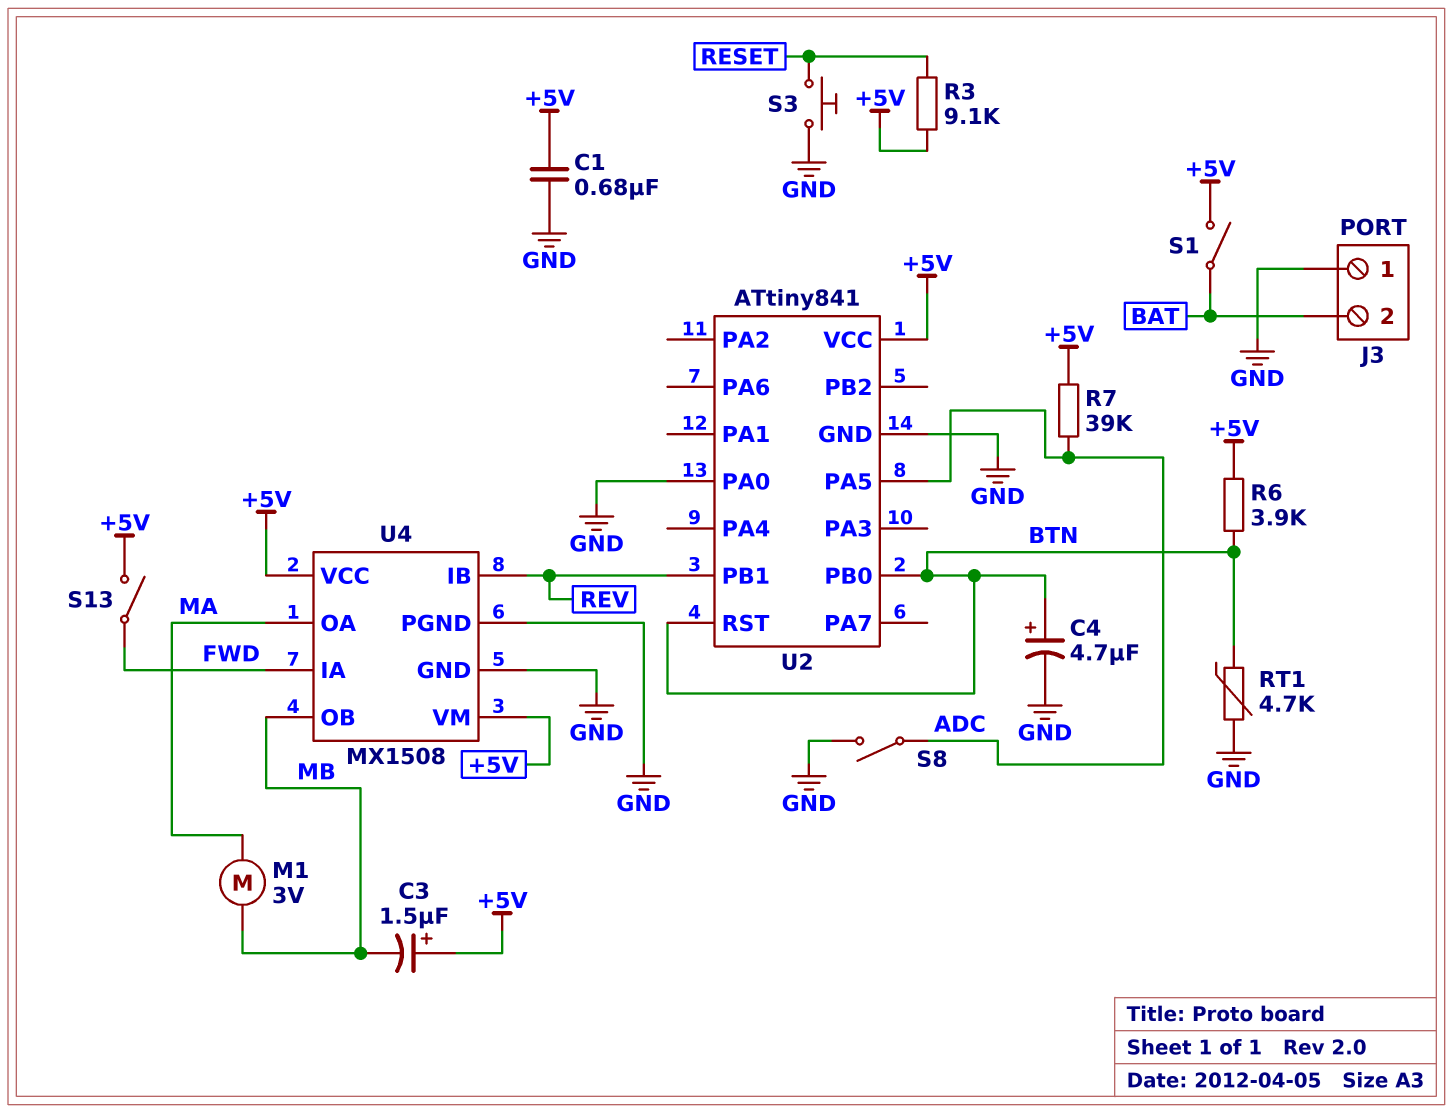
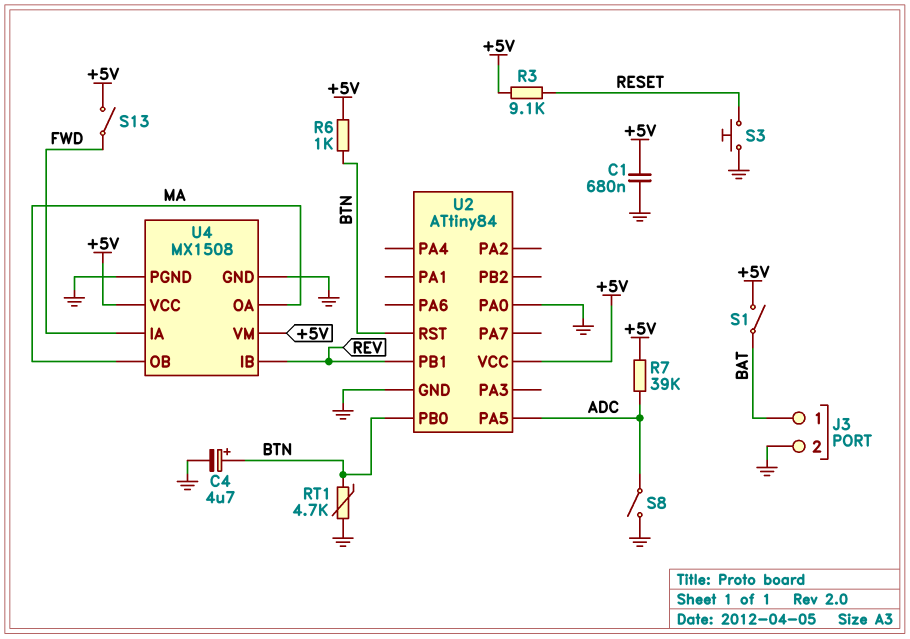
C3: 1.5uF (plus +5V, minus MB) -> none
J3 pin 1: GND -> BAT
J3 pin 2: BAT -> GND
M1: motor 3V (MA, MB) -> none
R6: 3.9k (+5V, BTN) -> 1k (+5V, BTN)
U2: ATtiny841 -> ATtiny84
U4 pin OB: MB -> MA

